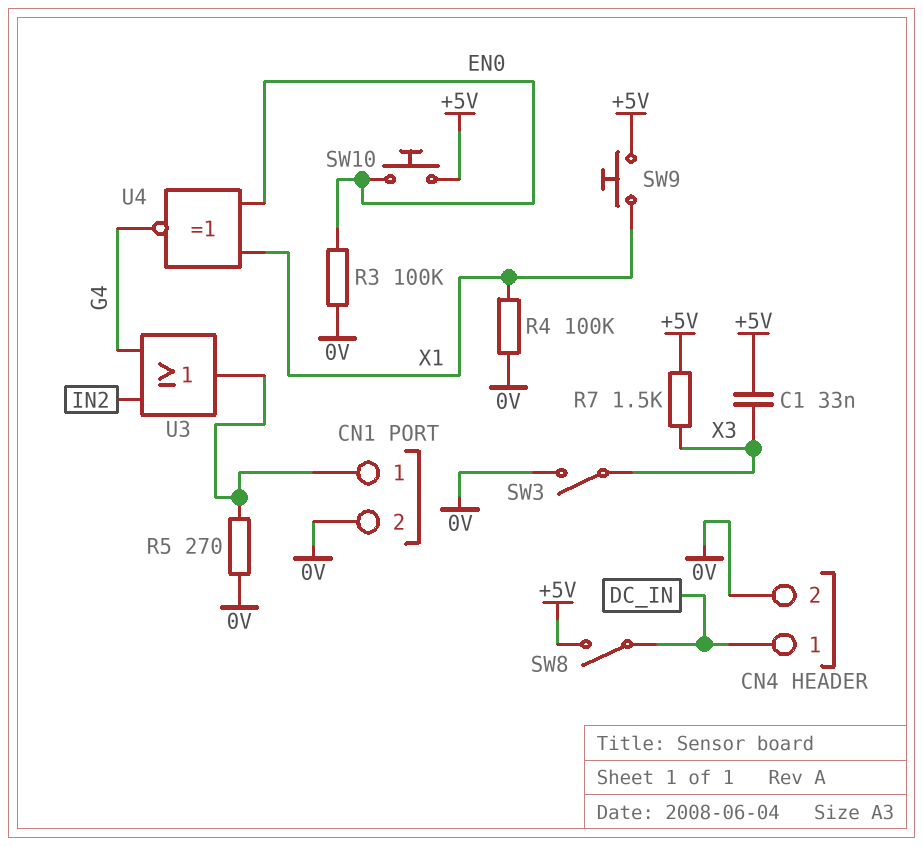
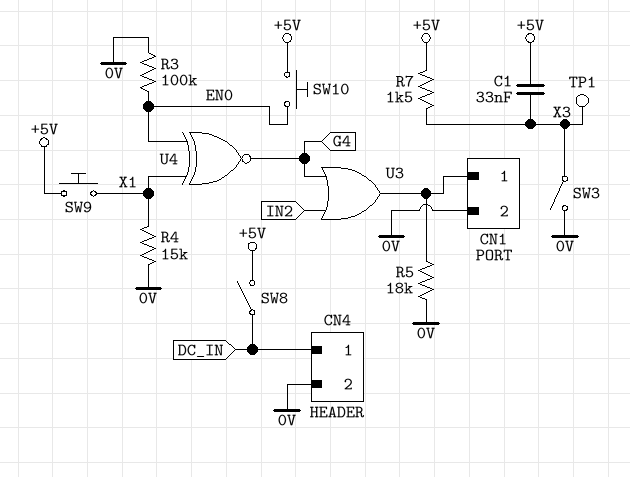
R4: 100k (0V, X1) -> 15k (0V, X1)
R5: 270 (0V, CN1/1) -> 18k (0V, CN1/1)
TP1: none -> test point (X3)

